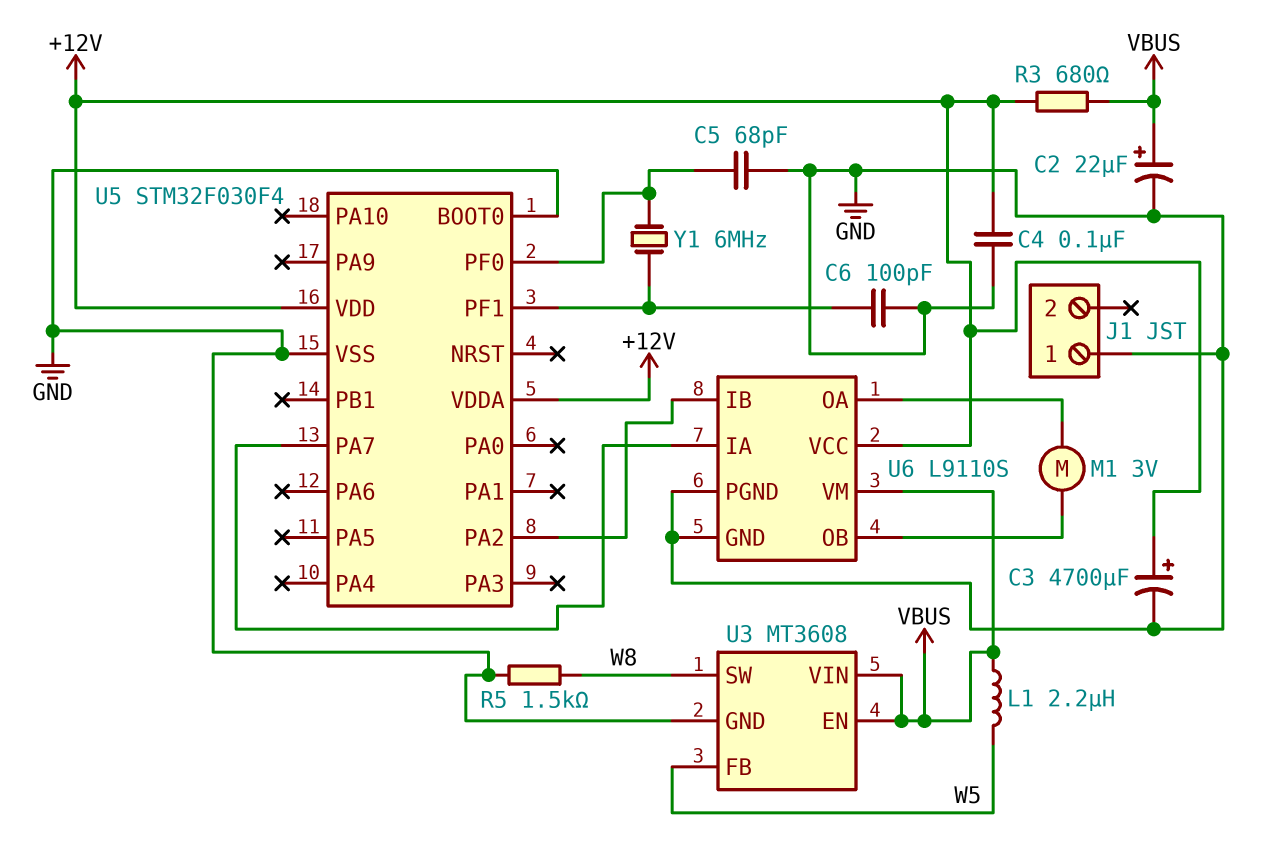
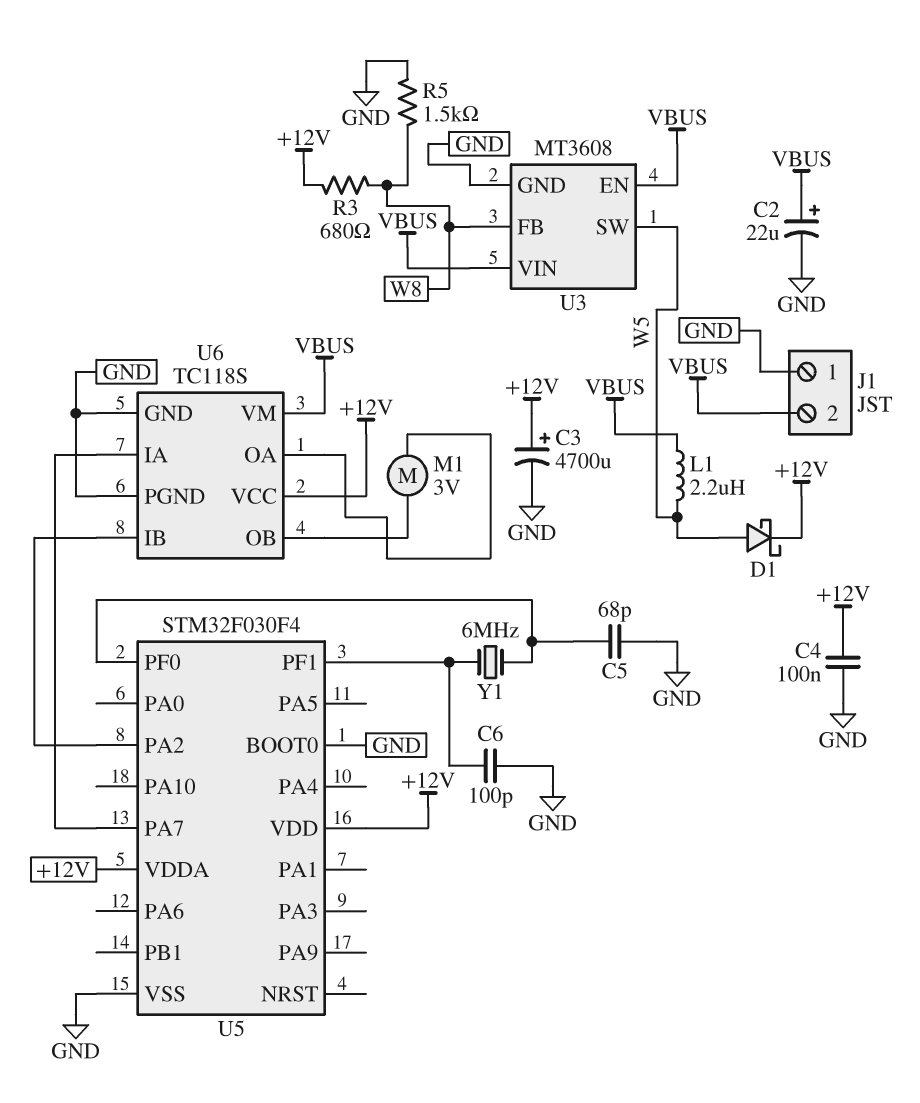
D1: none -> schottky (A W5, K +12V)
J1 pin 2: none -> VBUS
R3: 680 (+12V, VBUS) -> 680 (+12V, W8)
U3 pin FB: W5 -> W8
U3 pin SW: W8 -> W5
U6: L9110S -> TC118S

